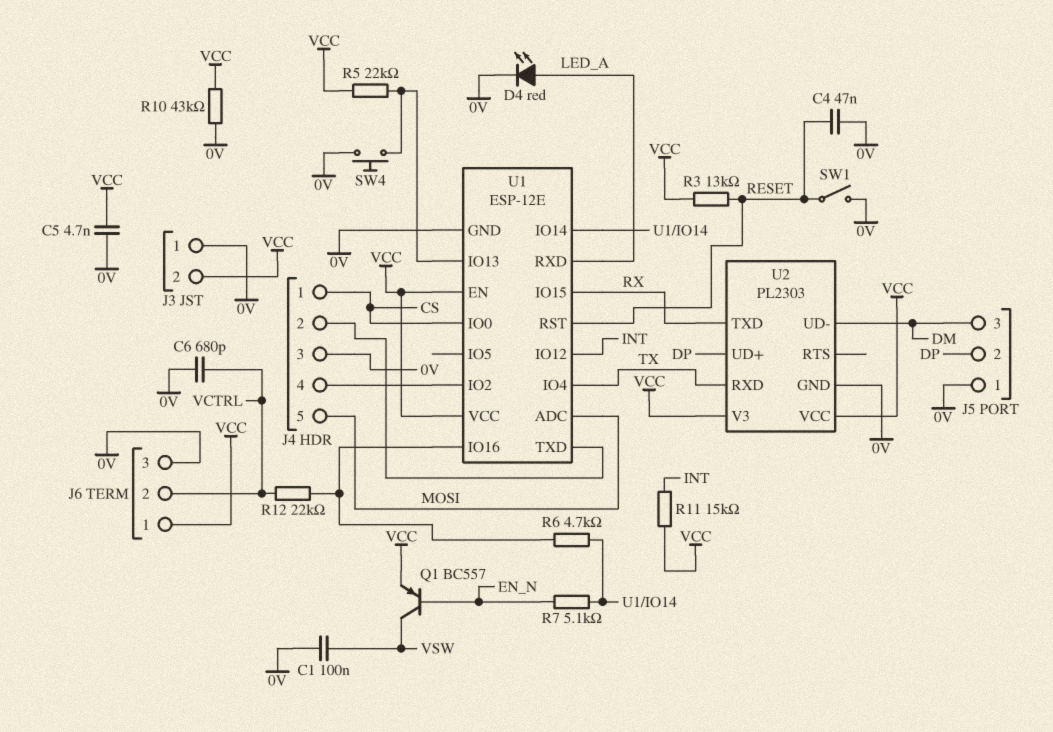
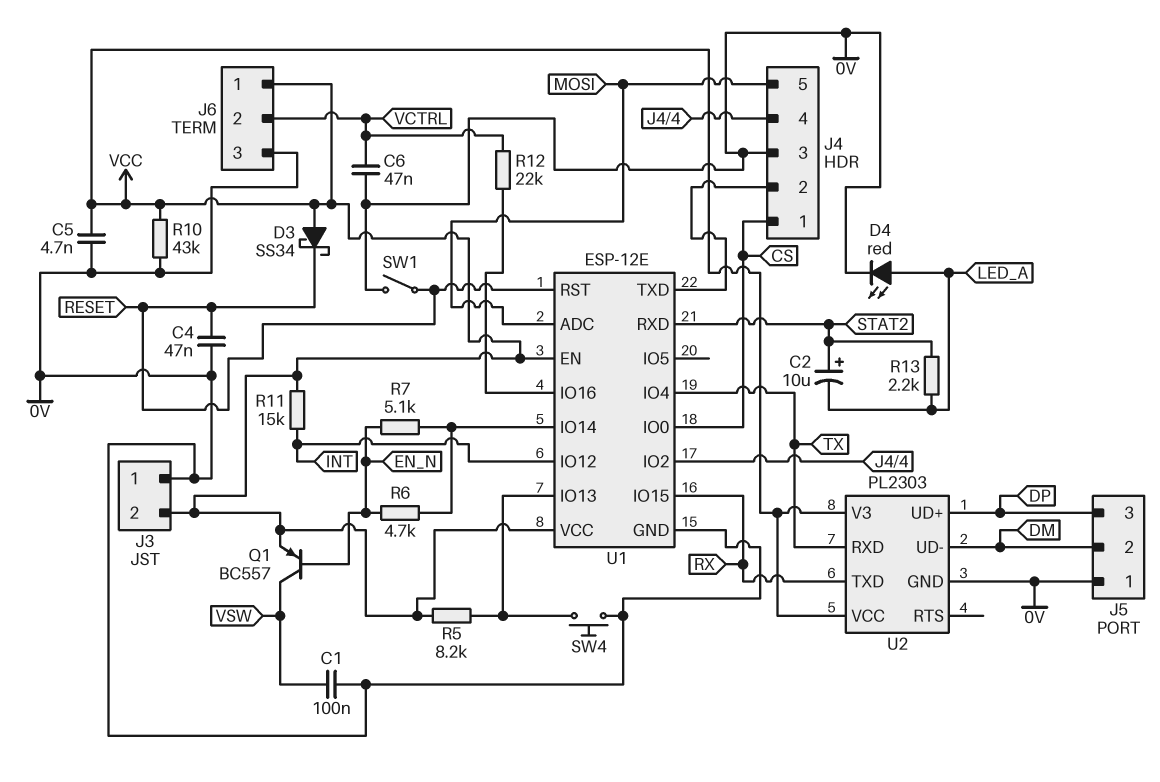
C2: none -> 10uF (plus STAT2, minus LED_A)
C6: 680pF (0V, VCTRL) -> 47nF (0V, VCTRL)
D3: none -> schottky SS34 (A VCC, K RESET)
J5 pin 2: DP -> DM
J5 pin 3: DM -> DP
R3: 13k (RESET, VCC) -> none
R5: 22k (U1/IO13, VCC) -> 8.2k (U1/IO13, VCC)
R6: 4.7k (U1/IO14, U1/IO16) -> 4.7k (EN_N, U1/IO14)
R13: none -> 2.2k (LED_A, STAT2)
U1 pin RXD: LED_A -> STAT2

